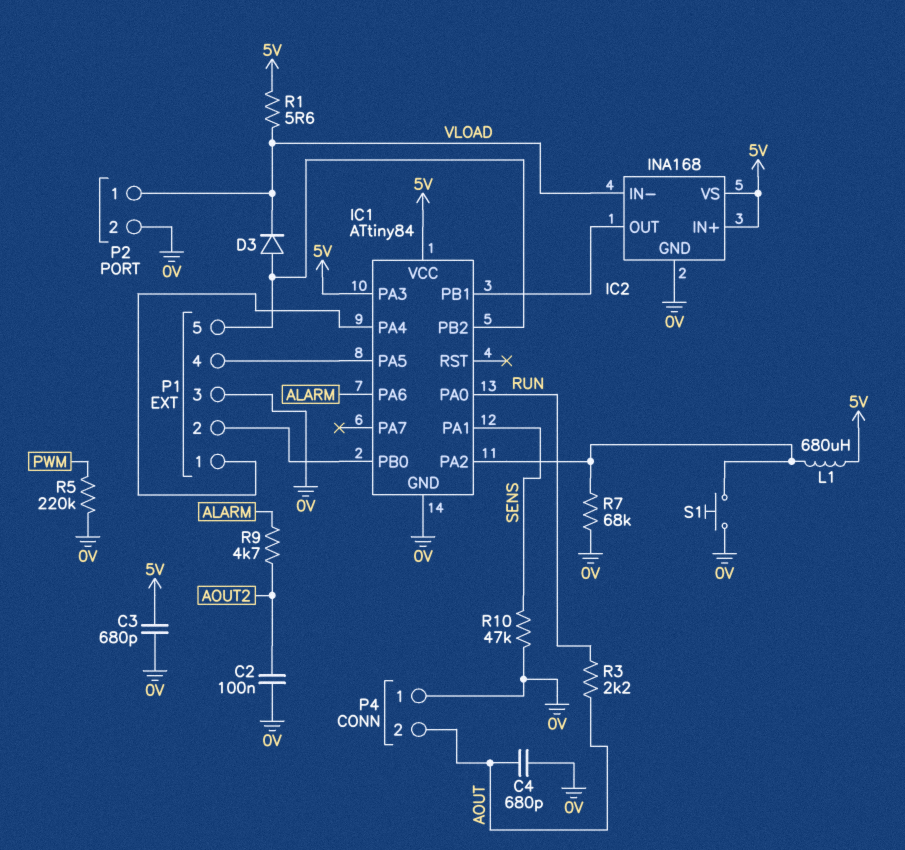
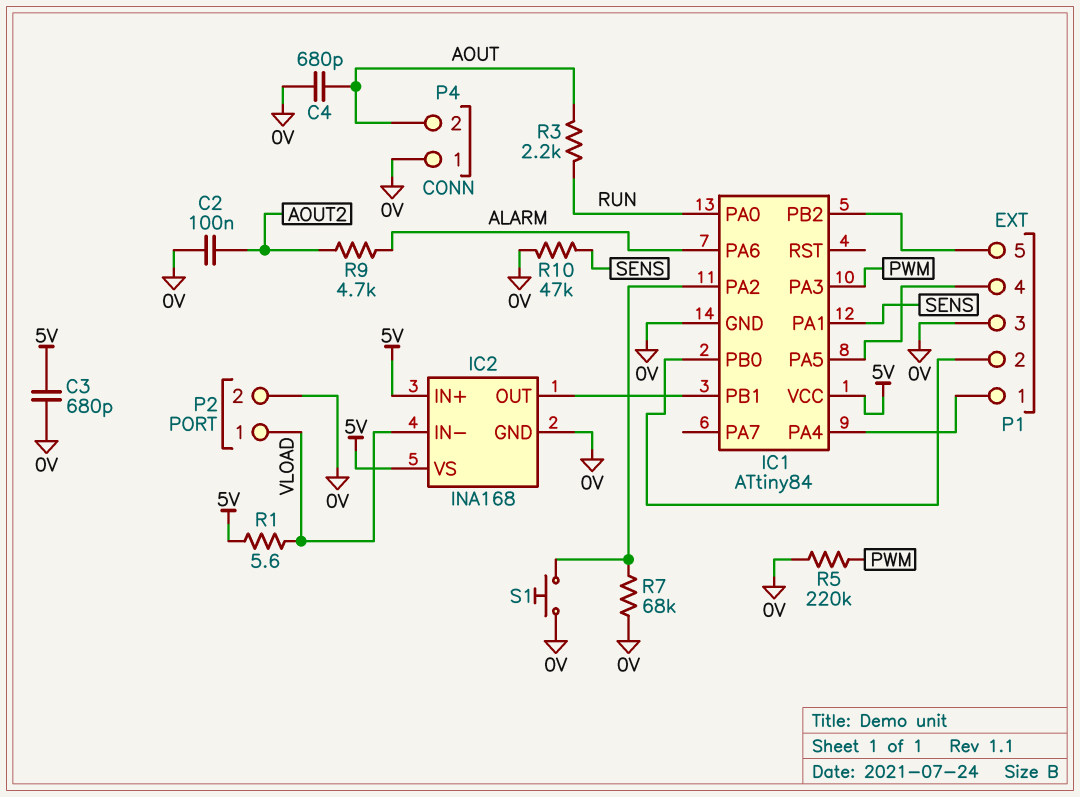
D3: diode (A IC1/PB2, K VLOAD) -> none
IC1 pin PA3: 5V -> PWM
L1: 680uH (5V, IC1/PA2) -> none

